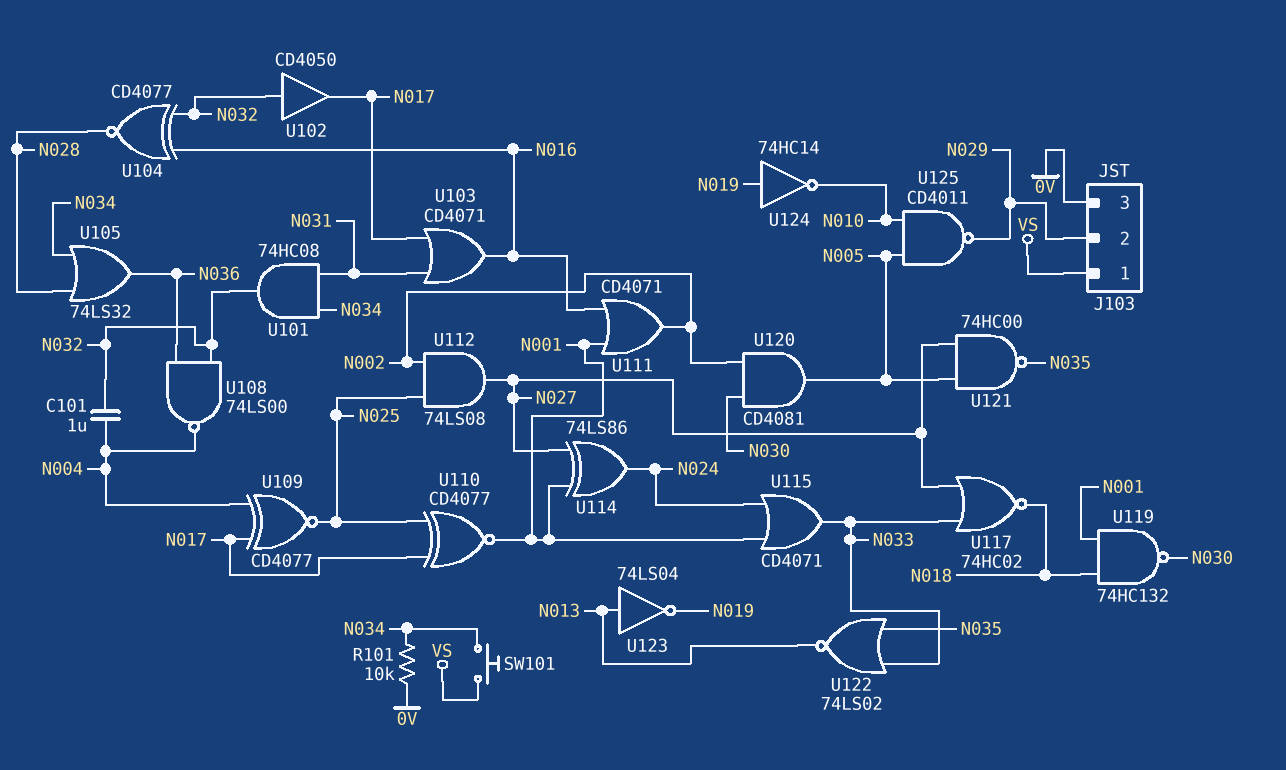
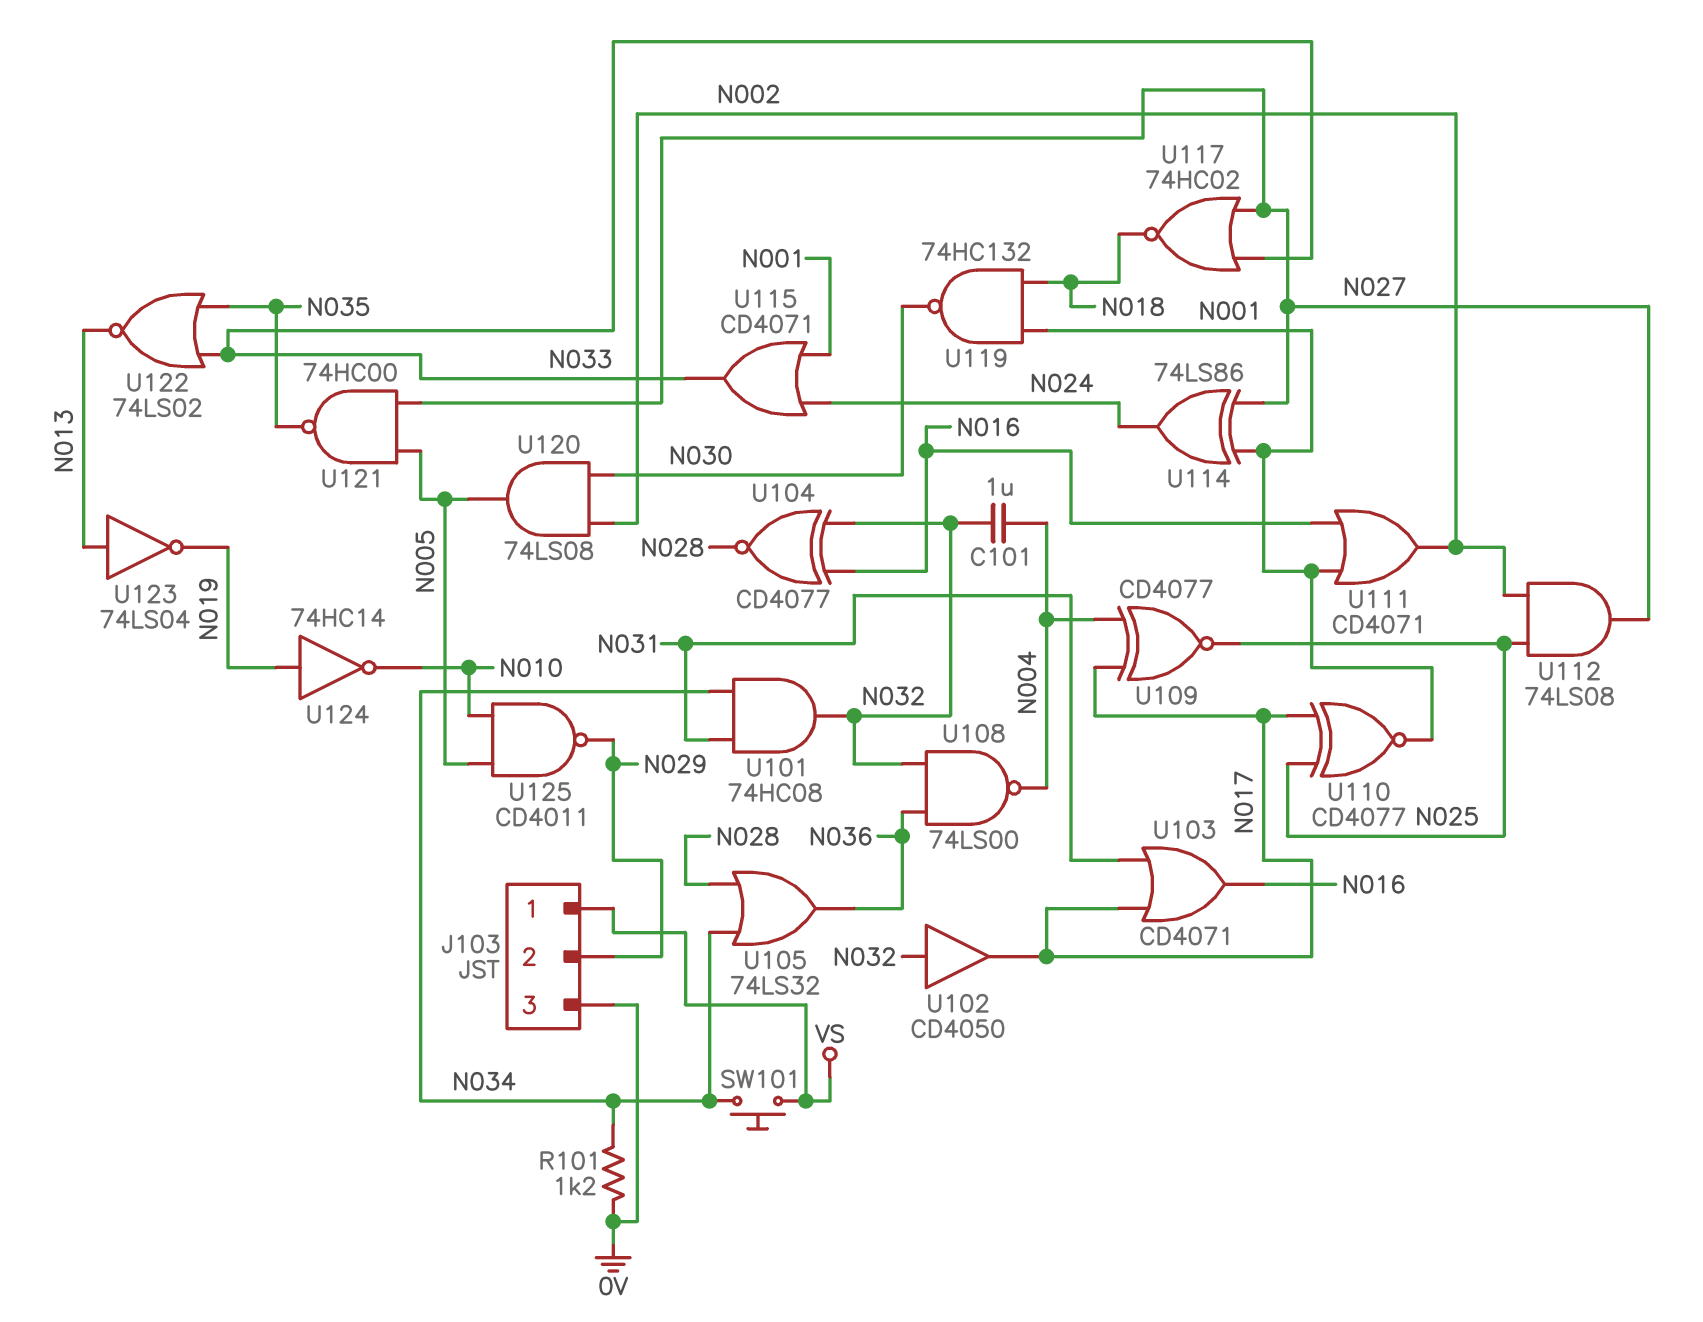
R101: 10k (0V, N034) -> 1.2k (0V, N034)
U120: AND CD4081 (in N002, in N030, out N005) -> AND 74LS08 (in N002, in N030, out N005)

